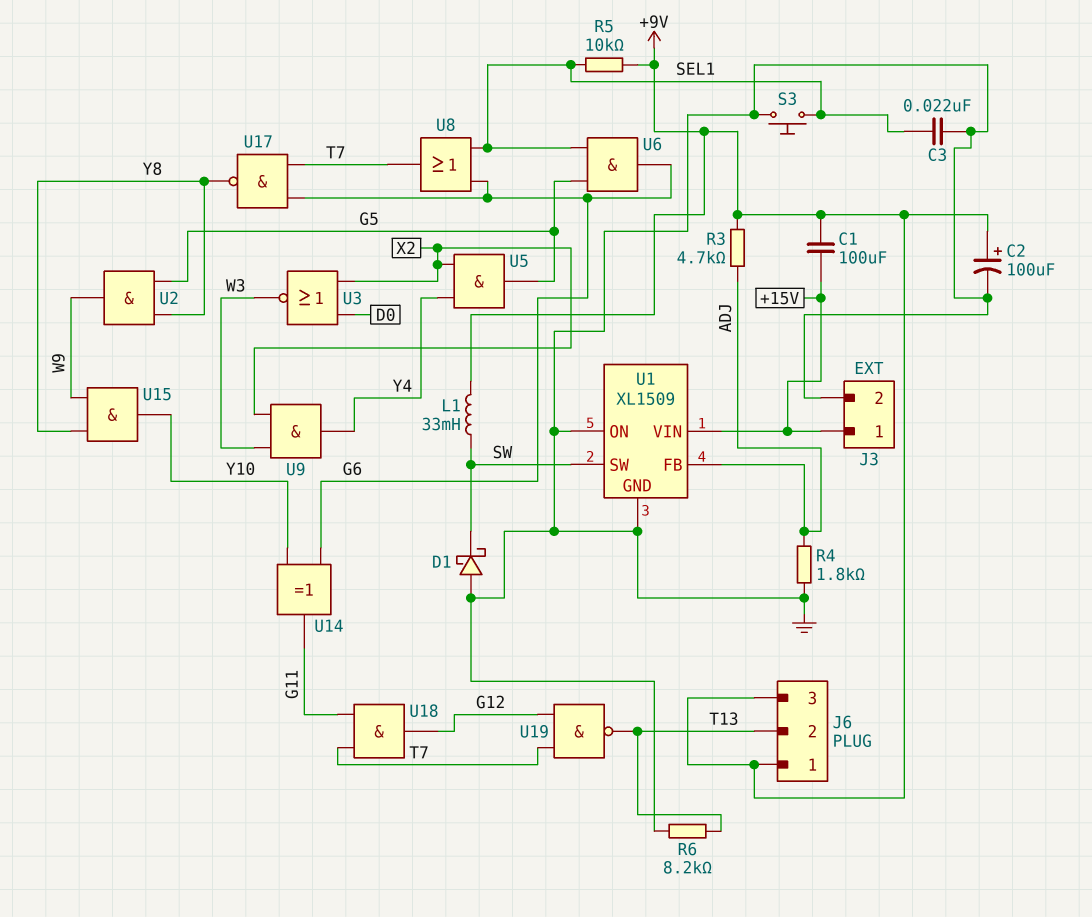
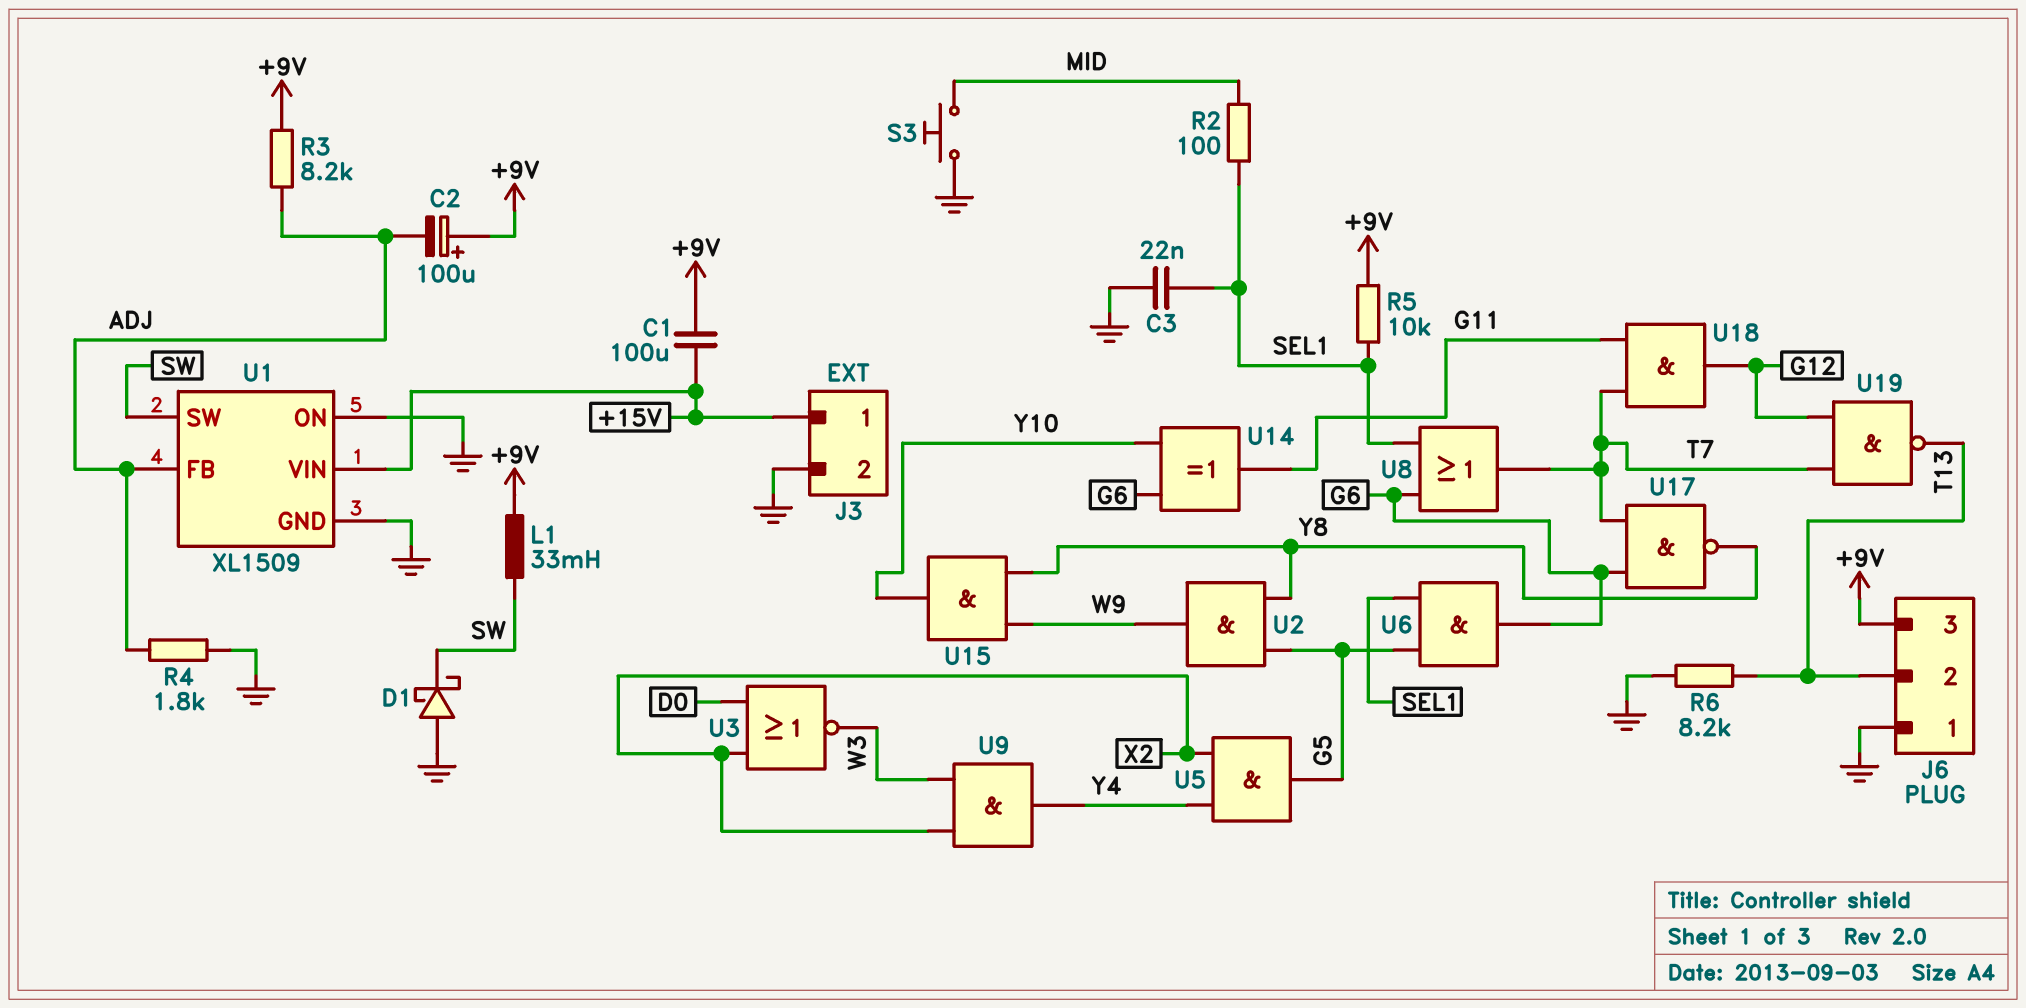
C2: 100uF (plus +9V, minus GND) -> 100uF (plus +9V, minus ADJ)
J6 pin 1: +9V -> GND
R2: none -> 100 (MID, SEL1)
R3: 4.7k (+9V, ADJ) -> 8.2k (+9V, ADJ)
S3: button (GND, SEL1) -> button (GND, MID)

